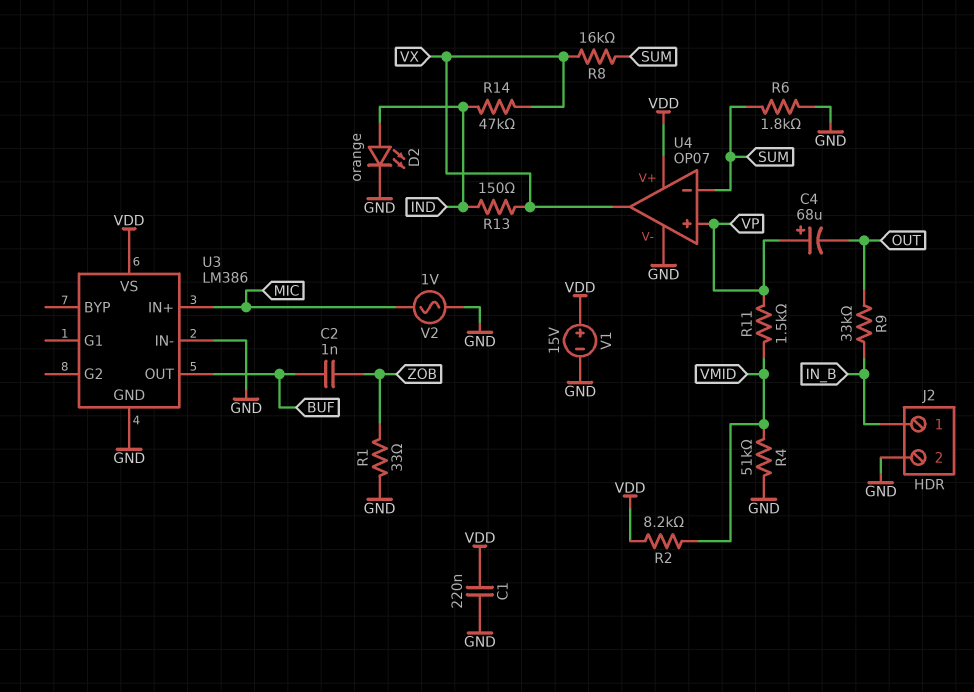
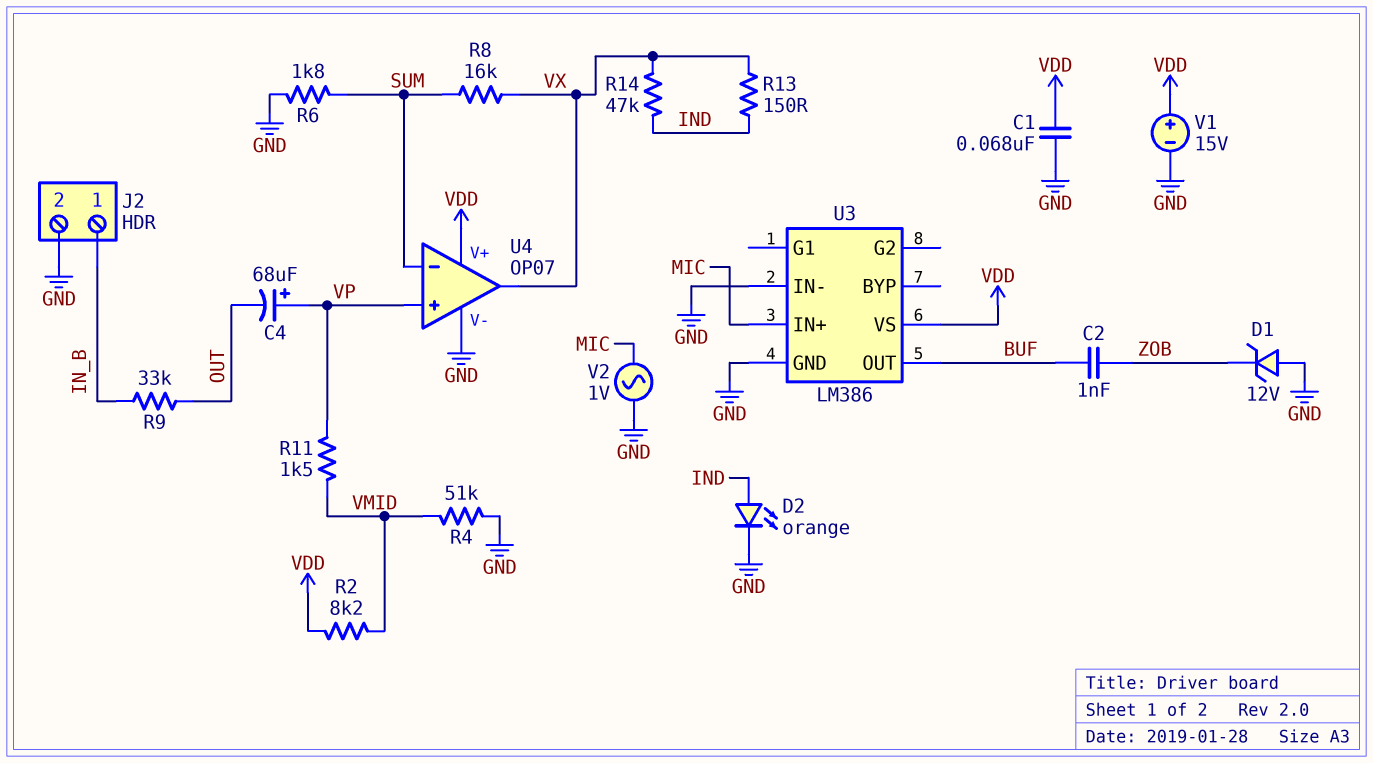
C1: 220nF (GND, VDD) -> 68nF (GND, VDD)
D1: none -> zener 12V (A GND, K ZOB)
R1: 33 (GND, ZOB) -> none

